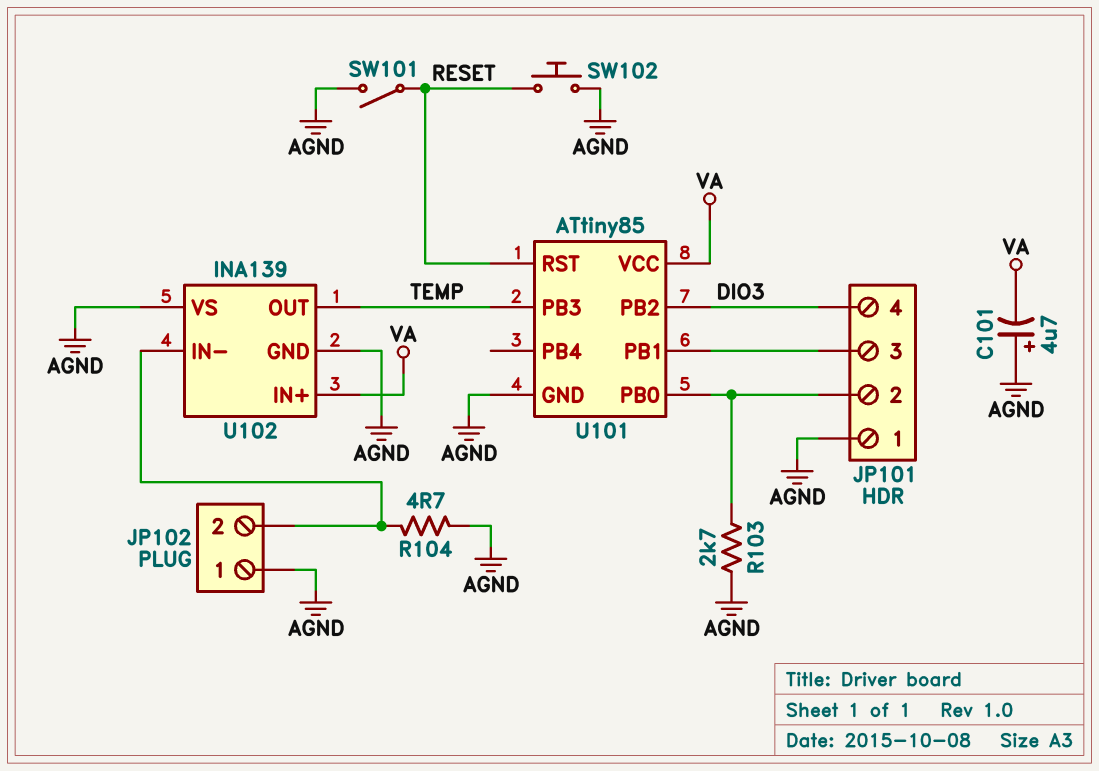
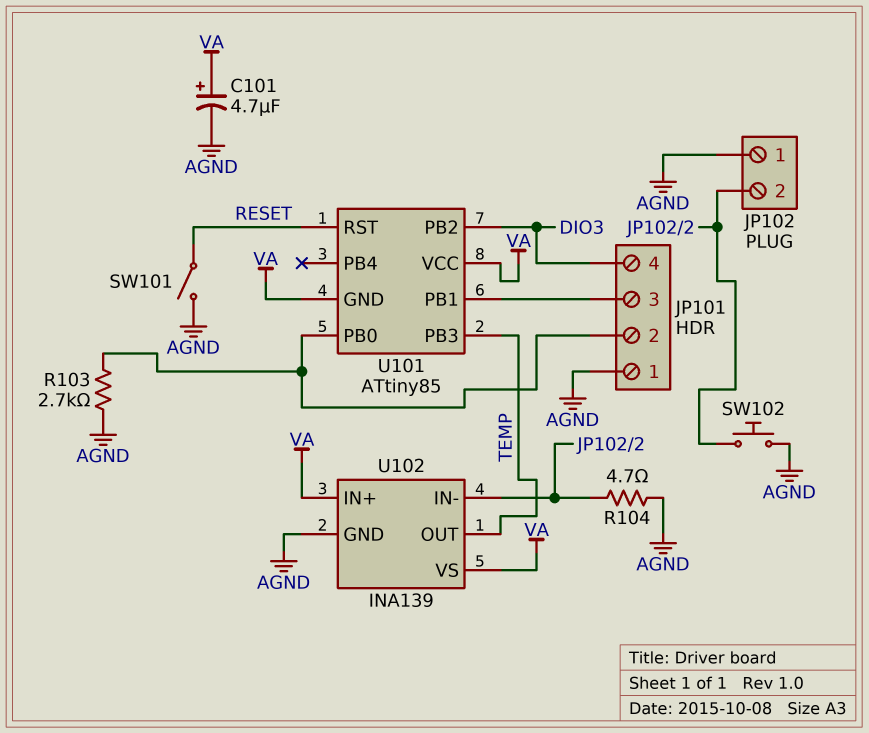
C101: 4.7uF (plus AGND, minus VA) -> 4.7uF (plus VA, minus AGND)
SW102: button (AGND, RESET) -> button (AGND, JP102/2)
U101 pin GND: AGND -> VA
U102 pin VS: AGND -> VA

